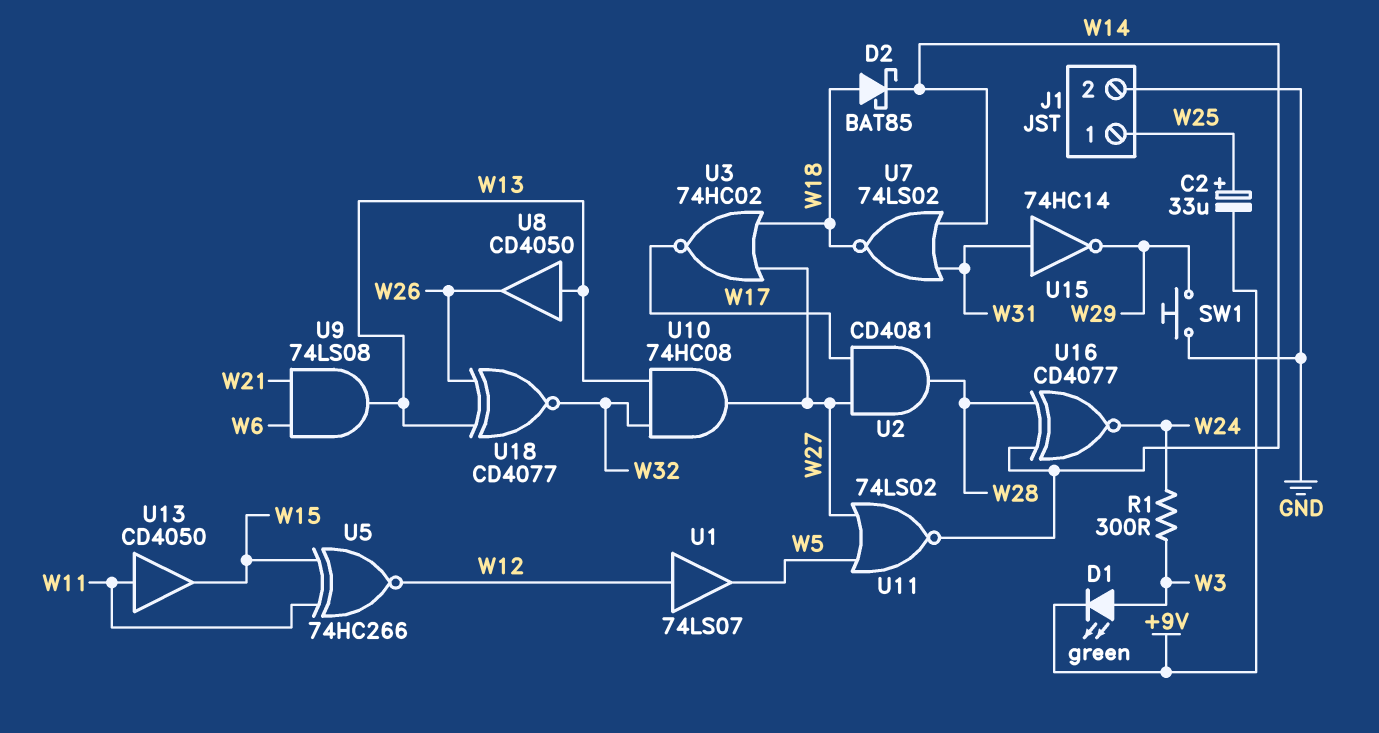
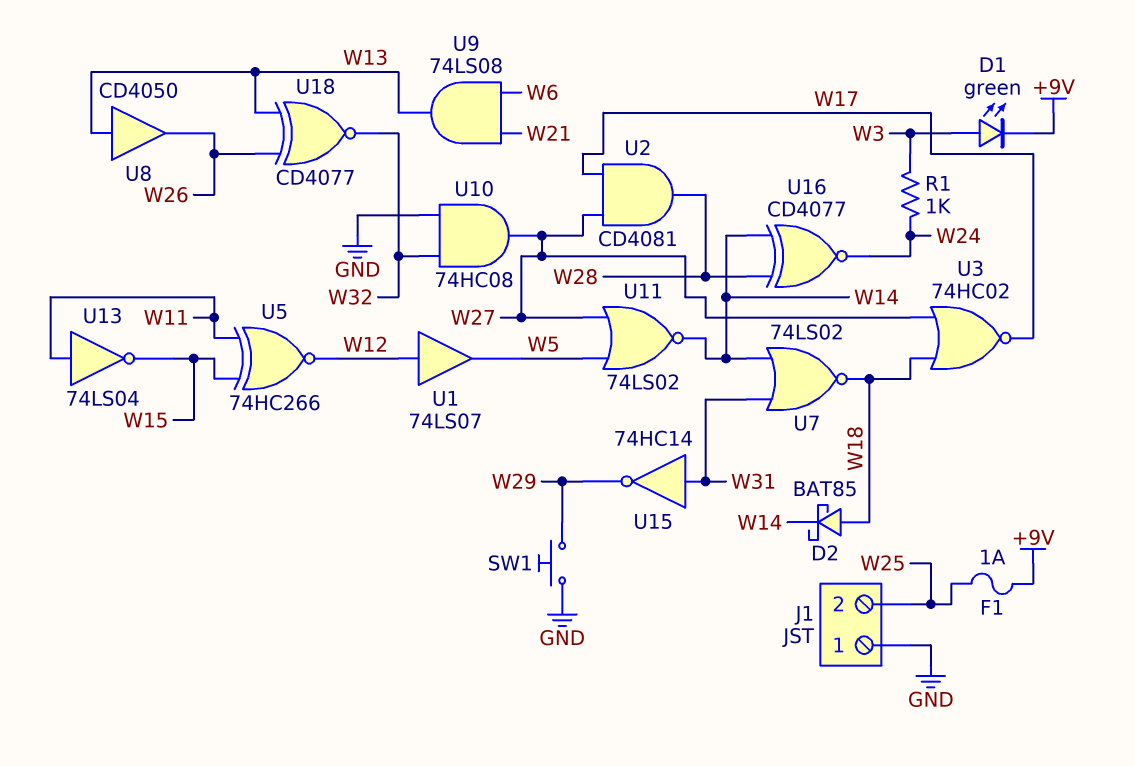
C2: 33uF (plus W25, minus +9V) -> none
F1: none -> 1A (+9V, W25)
J1 pin 1: W25 -> GND
J1 pin 2: GND -> W25
R1: 300 (W3, W24) -> 1k (W3, W24)
U10: AND 74HC08 (in W13, in W32, out W27) -> AND 74HC08 (in GND, in W32, out W27)
U13: buffer CD4050 (in W11, out W15) -> NOT 74LS04 (in W11, out W15)

